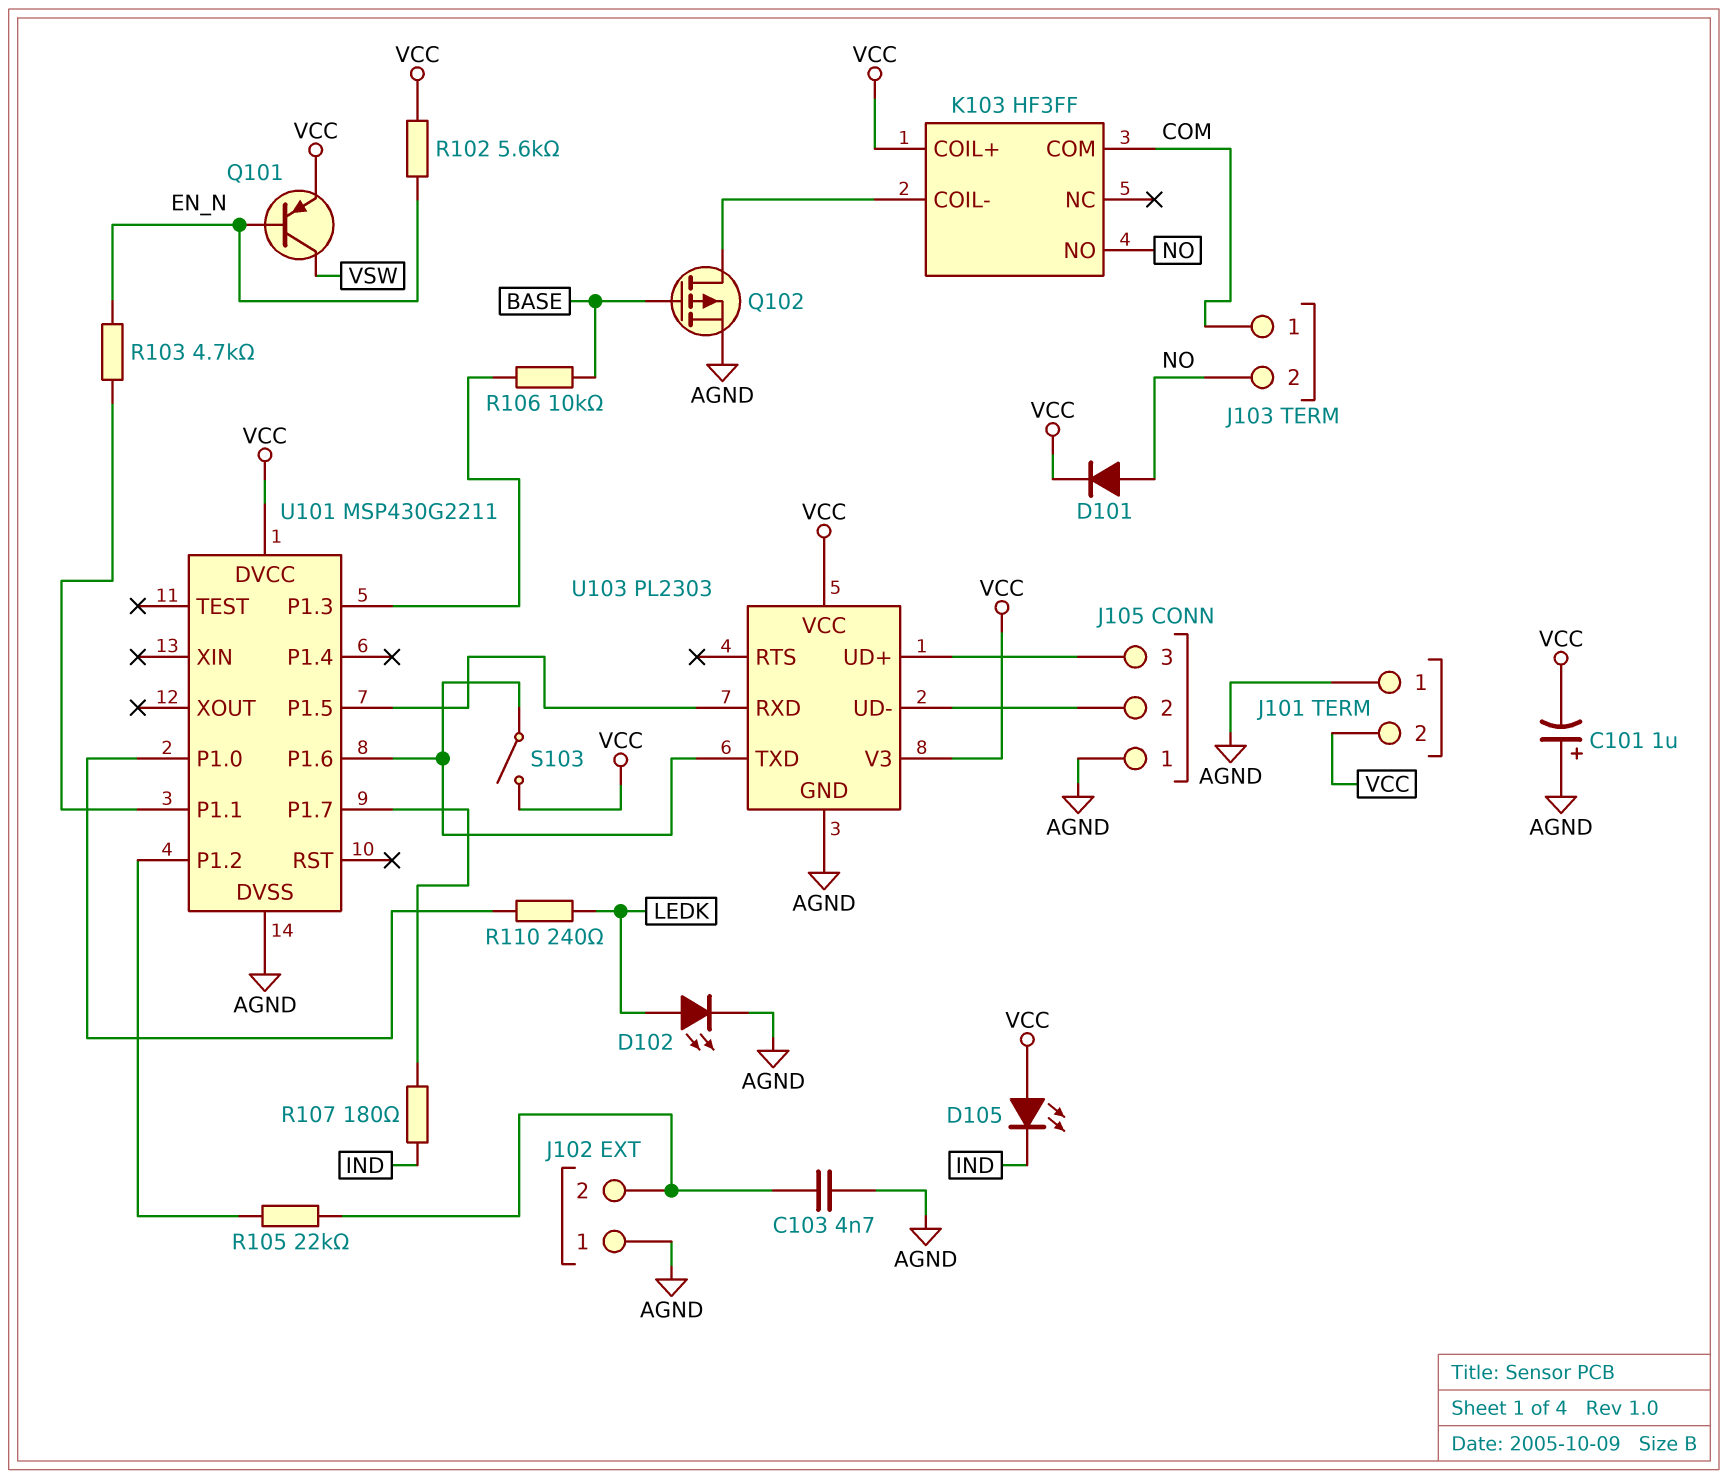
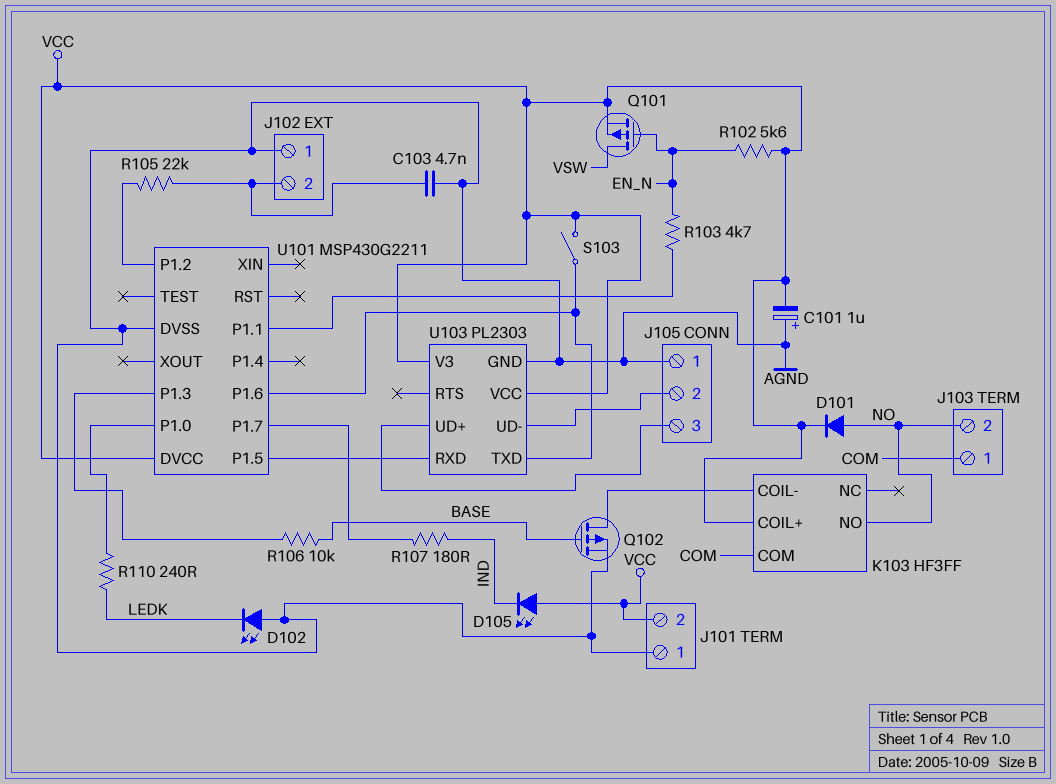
D102: LED (A LEDK, K AGND) -> LED (A AGND, K LEDK)
Q101: PNP (B EN_N, C VSW, E VCC) -> PMOS (G EN_N, D VSW, S VCC)

